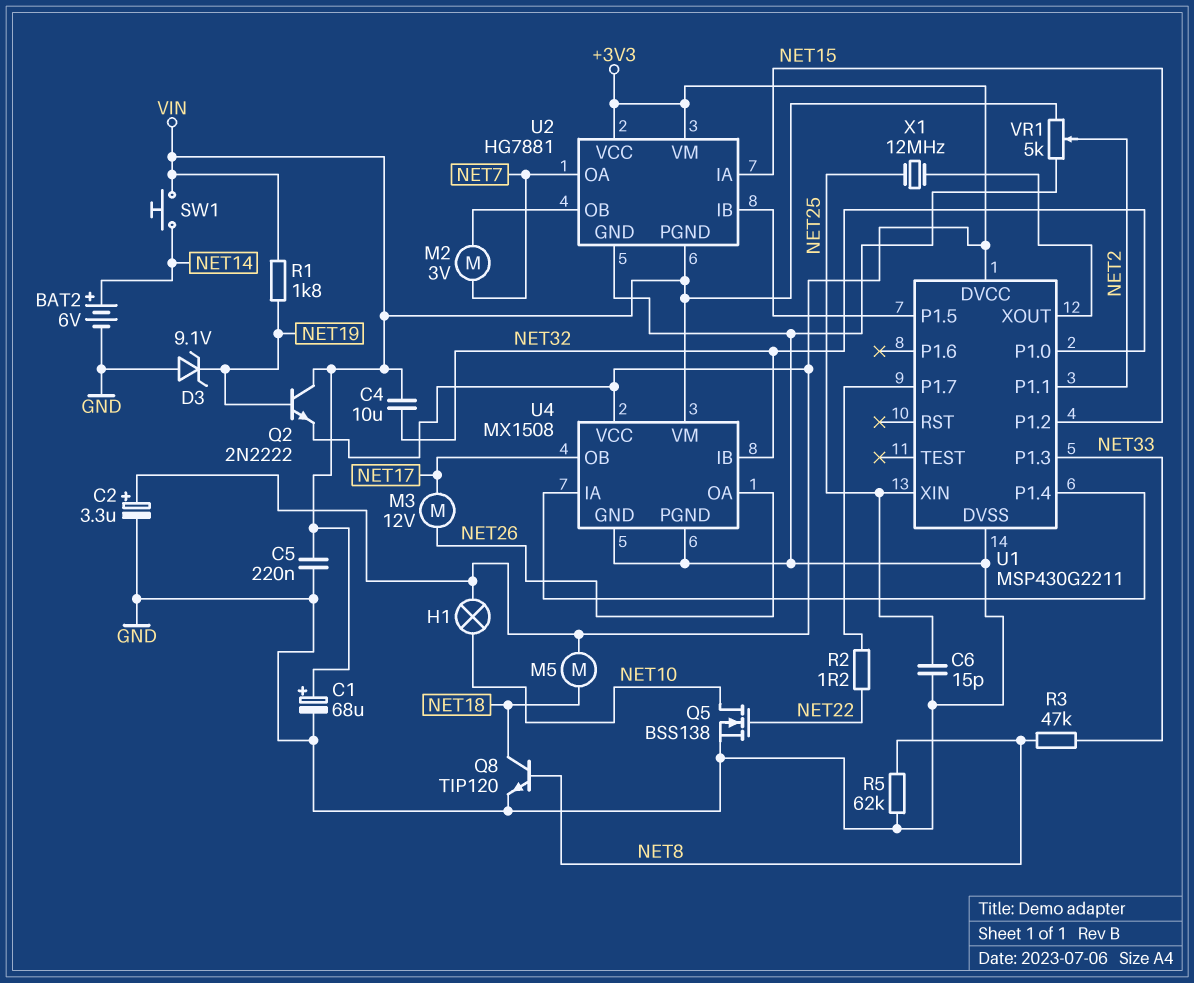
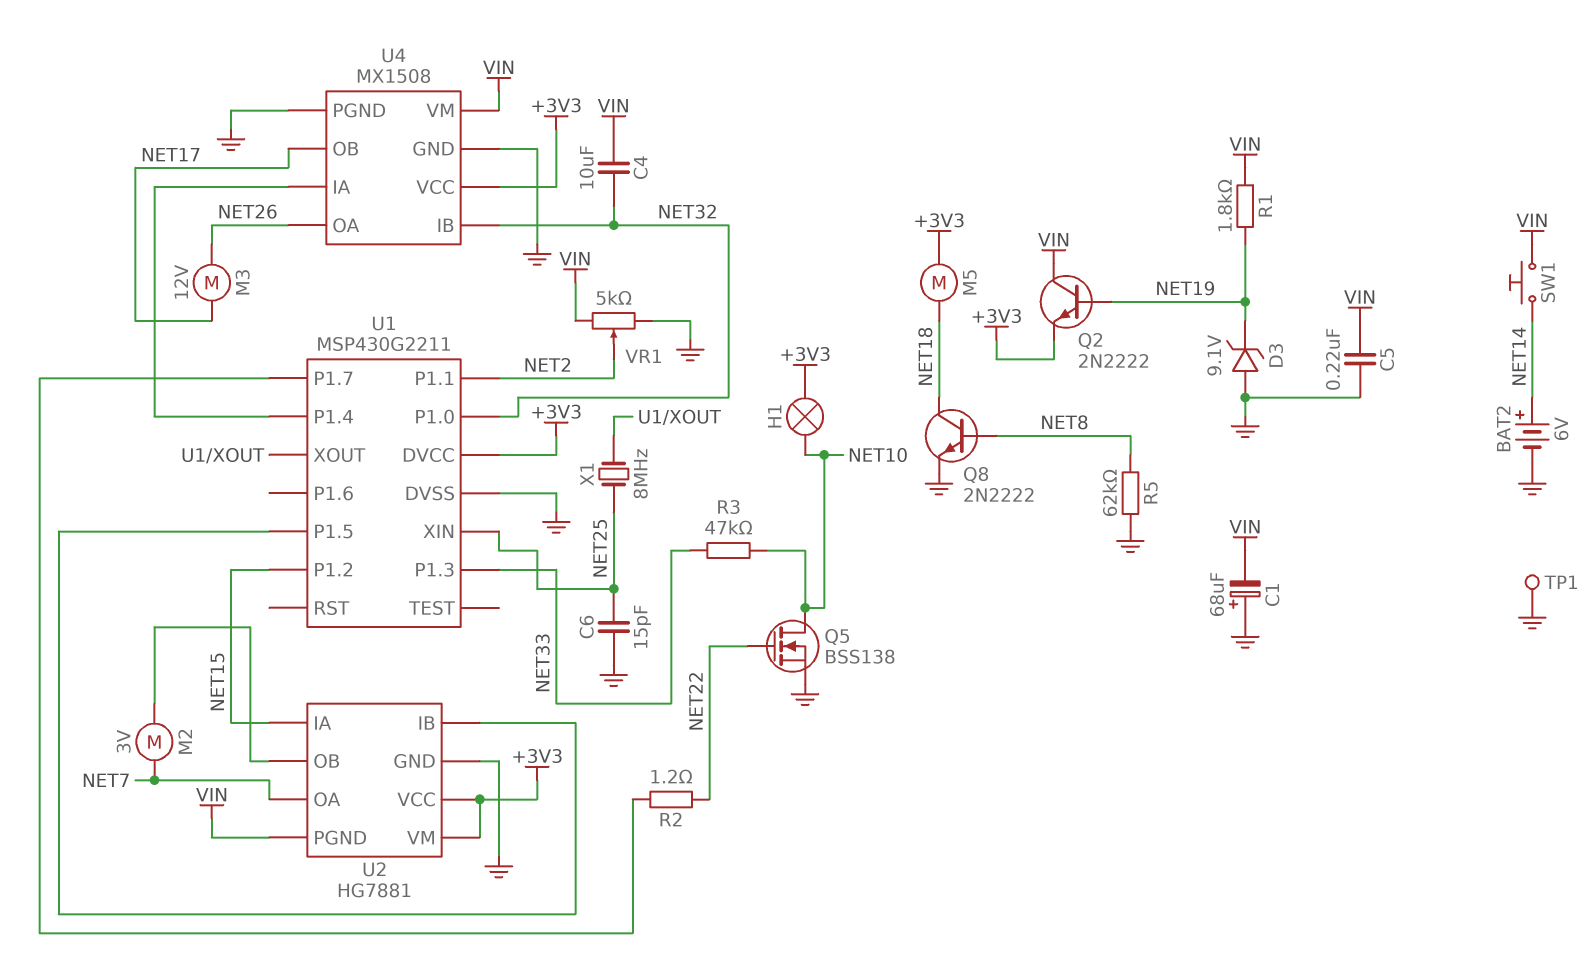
C1: 68uF (plus VIN, minus GND) -> 68uF (plus GND, minus VIN)
C2: 3.3uF (plus +3V3, minus GND) -> none
Q8: NPN TIP120 (B NET8, C NET18, E GND) -> NPN 2N2222 (B NET8, C NET18, E GND)
R3: 47k (NET8, NET33) -> 47k (NET10, NET33)
TP1: none -> test point (GND)
X1: 12MHz (NET25, U1/XOUT) -> 8MHz (NET25, U1/XOUT)

